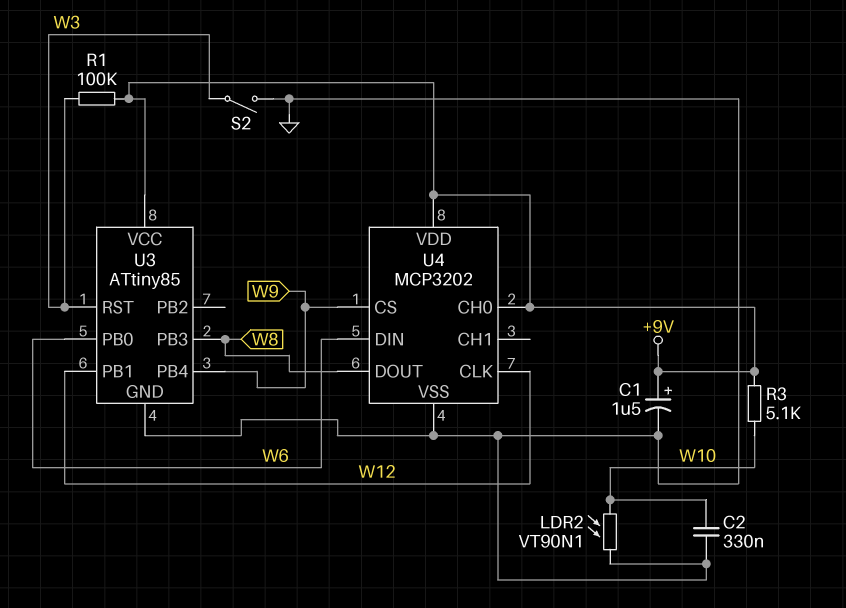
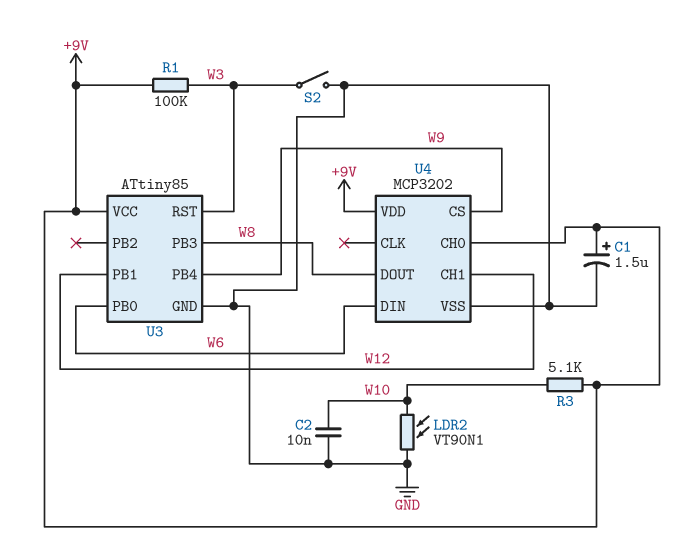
C2: 330nF (GND, W10) -> 10nF (GND, W10)
U4 pin CH1: none -> W12
U4 pin CLK: W12 -> none

